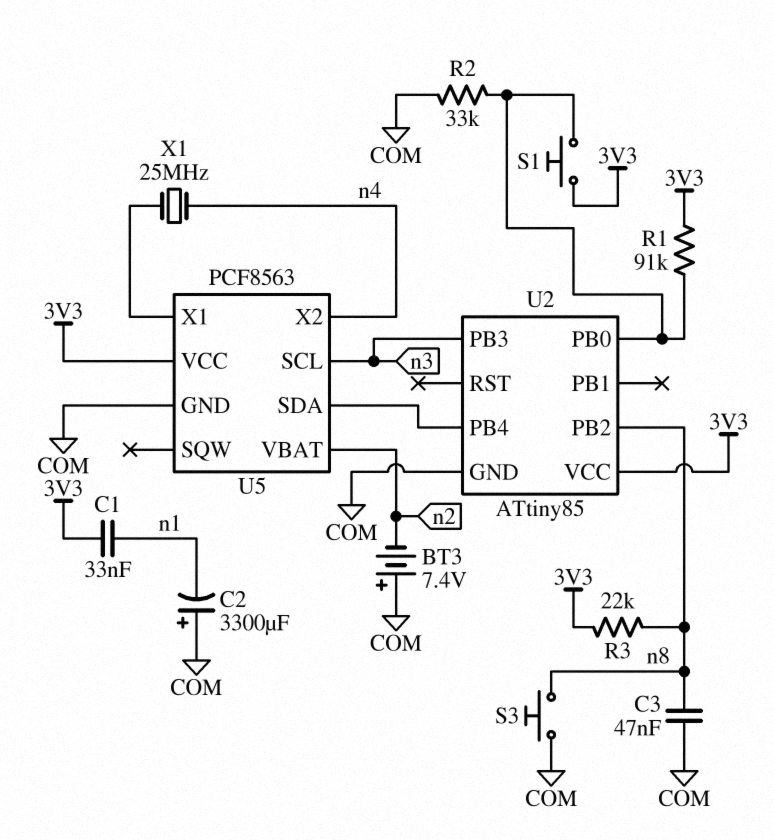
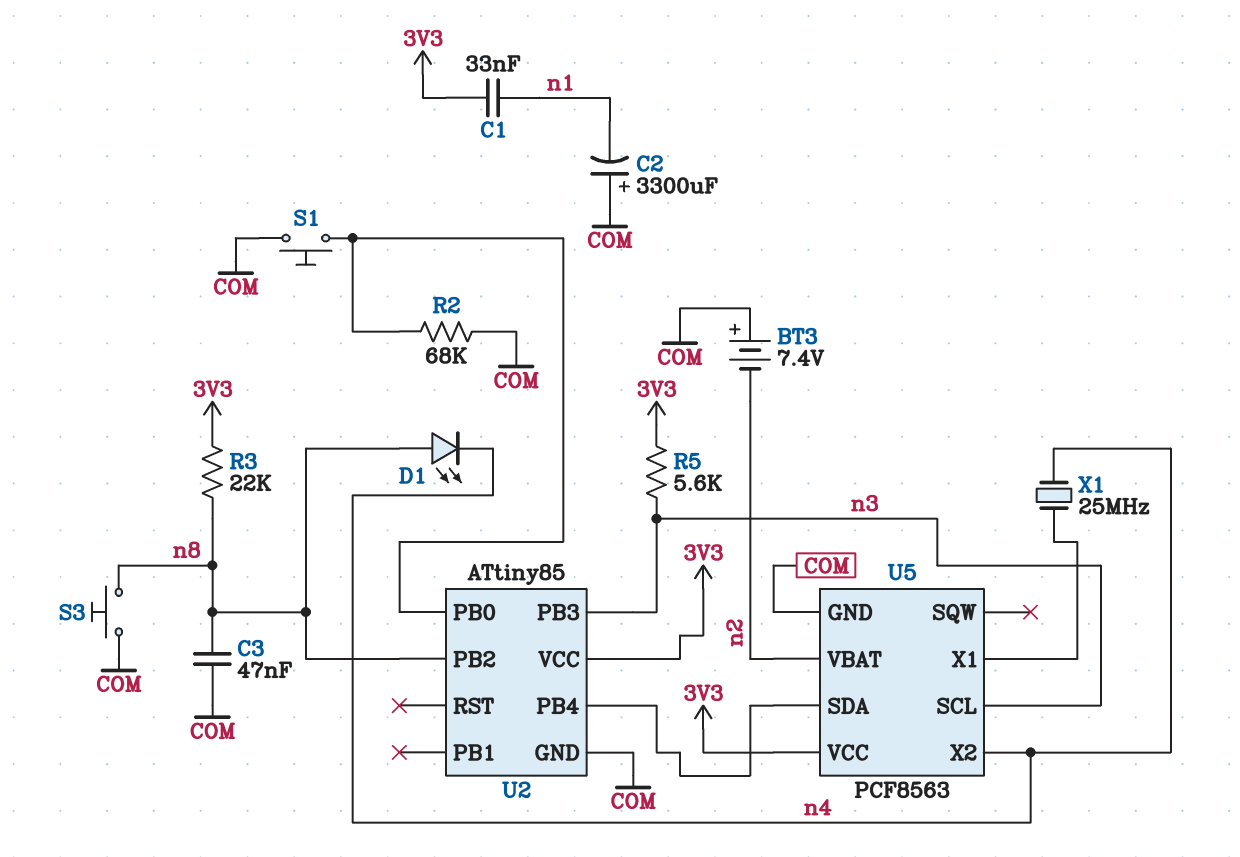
D1: none -> LED (A n8, K n4)
R1: 91k (3V3, U2/PB0) -> none
R2: 33k (COM, U2/PB0) -> 68k (COM, U2/PB0)
R5: none -> 5.6k (3V3, n3)
S1: button (3V3, U2/PB0) -> button (COM, U2/PB0)

